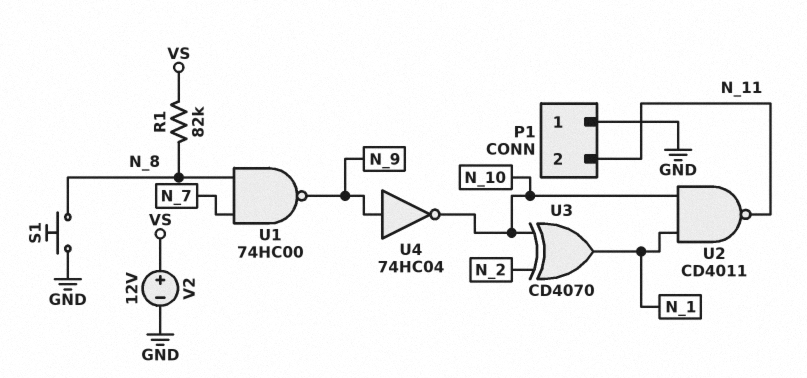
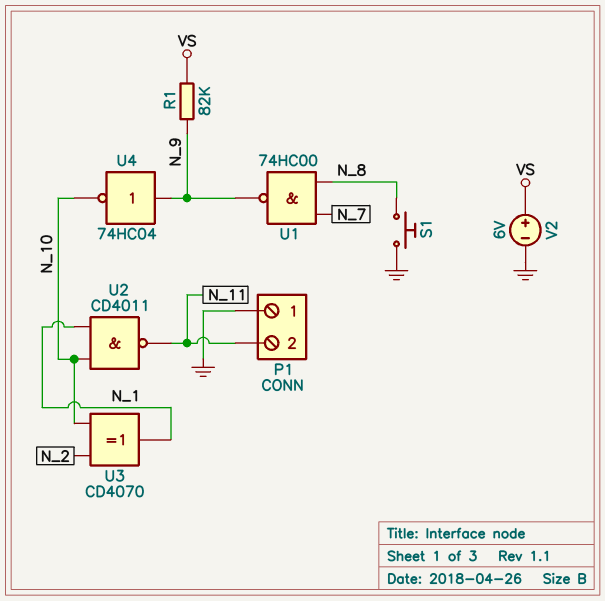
R1: 82k (N_8, VS) -> 82k (N_9, VS)
V2: 12V (plus VS, minus GND) -> 6V (plus VS, minus GND)

